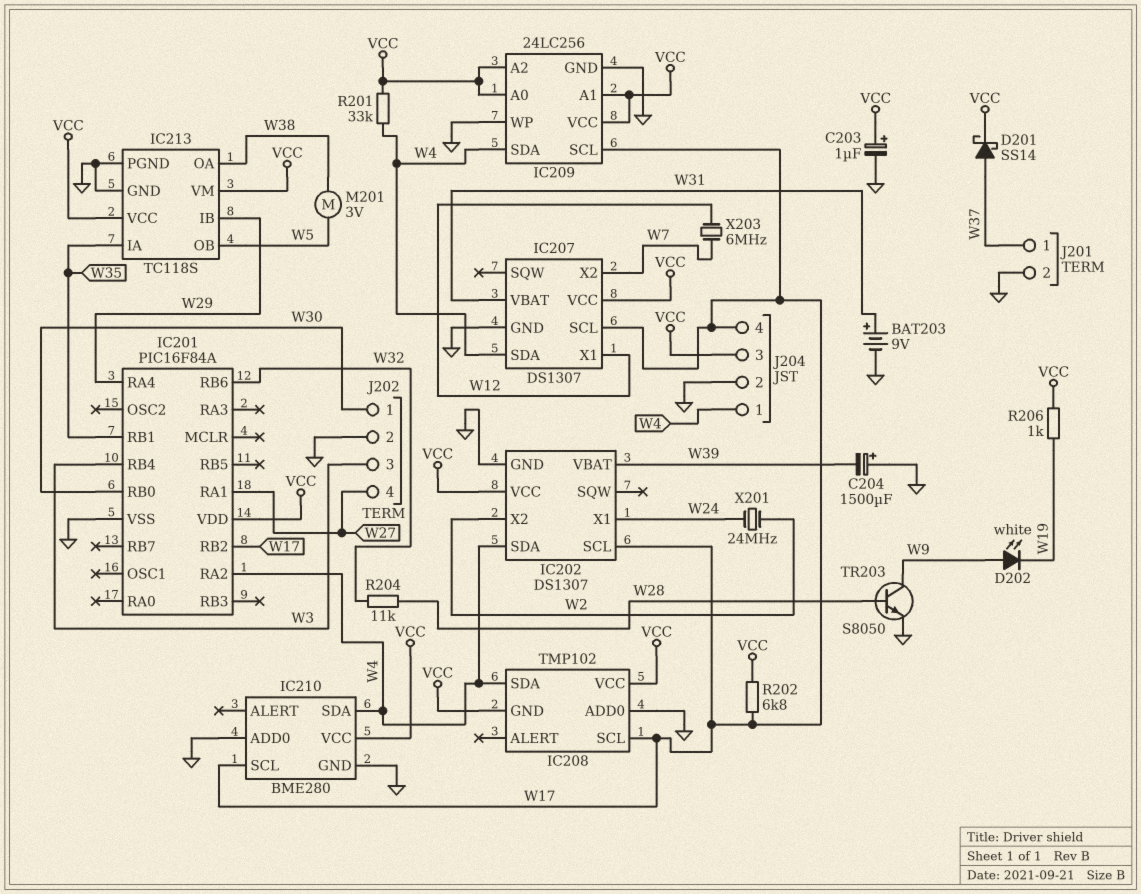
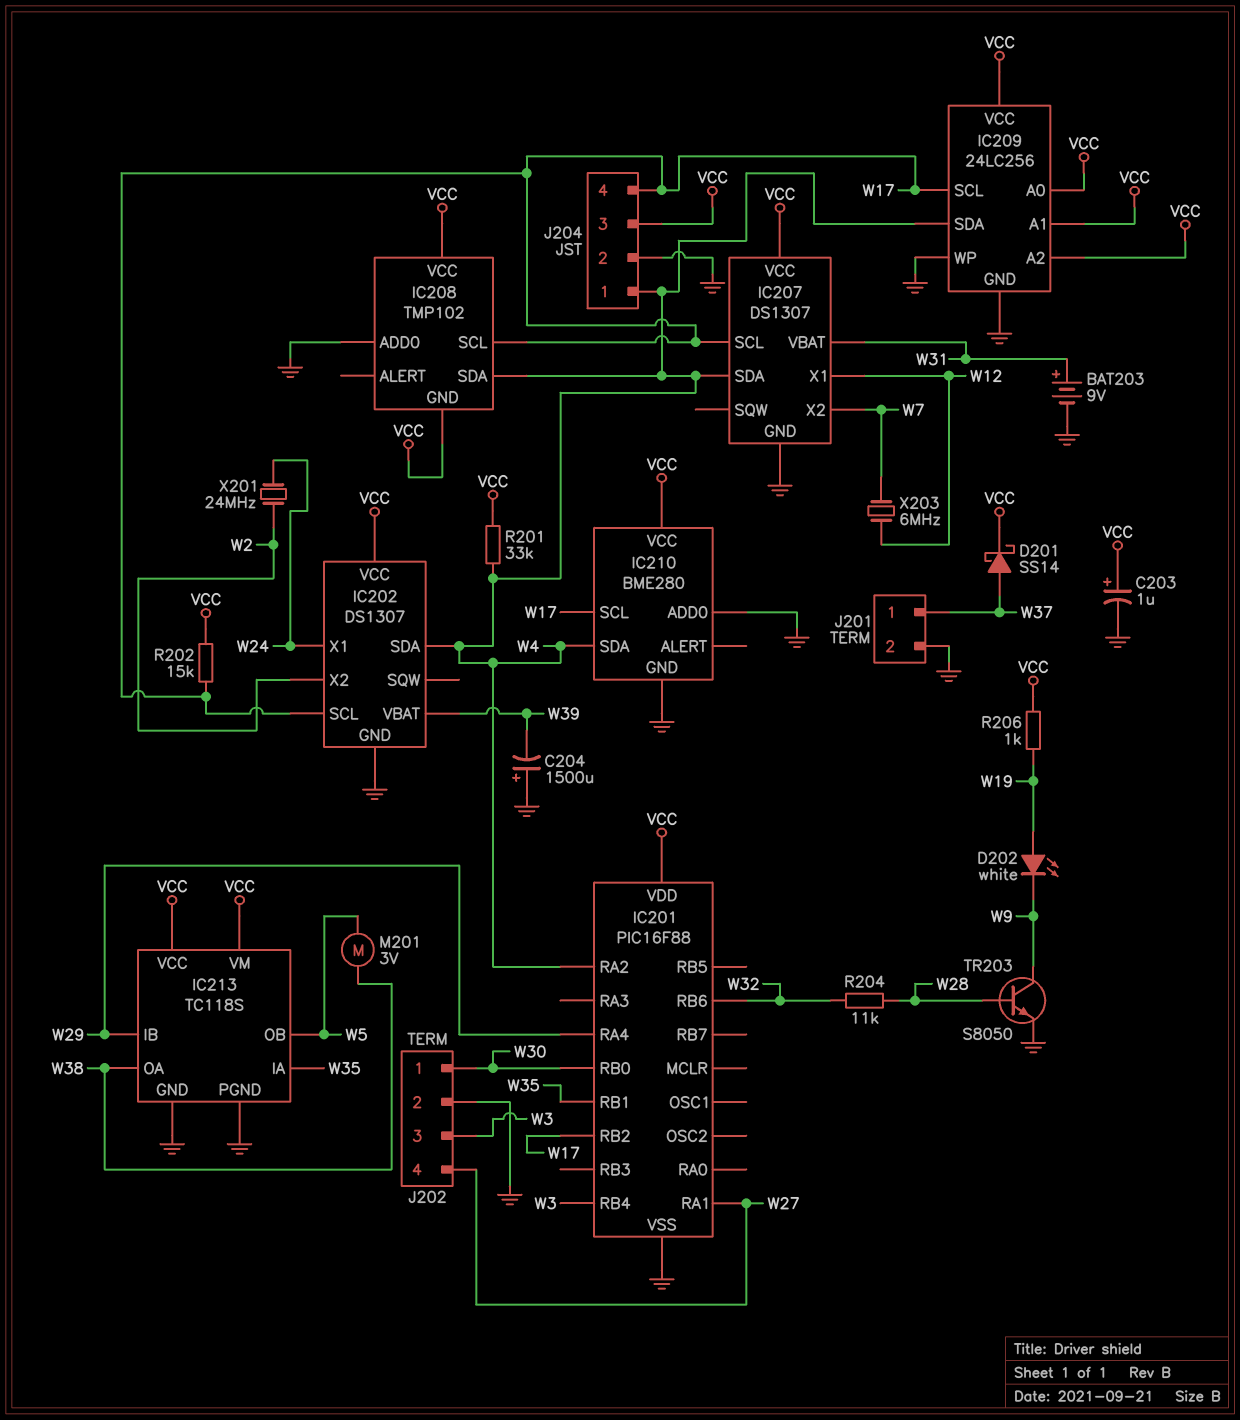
D202: LED white (A W9, K W19) -> LED white (A W19, K W9)
IC201: PIC16F84A -> PIC16F88
R202: 6.8k (VCC, W17) -> 15k (VCC, W17)

